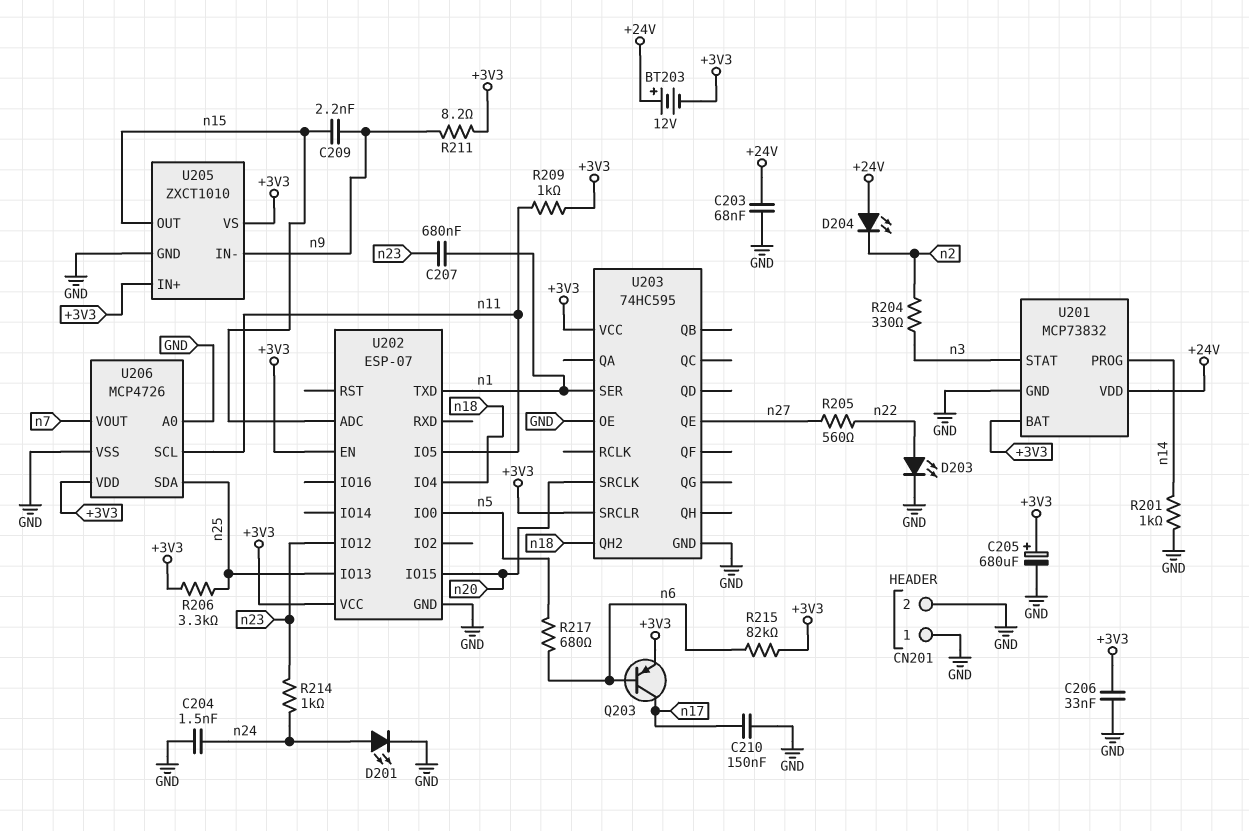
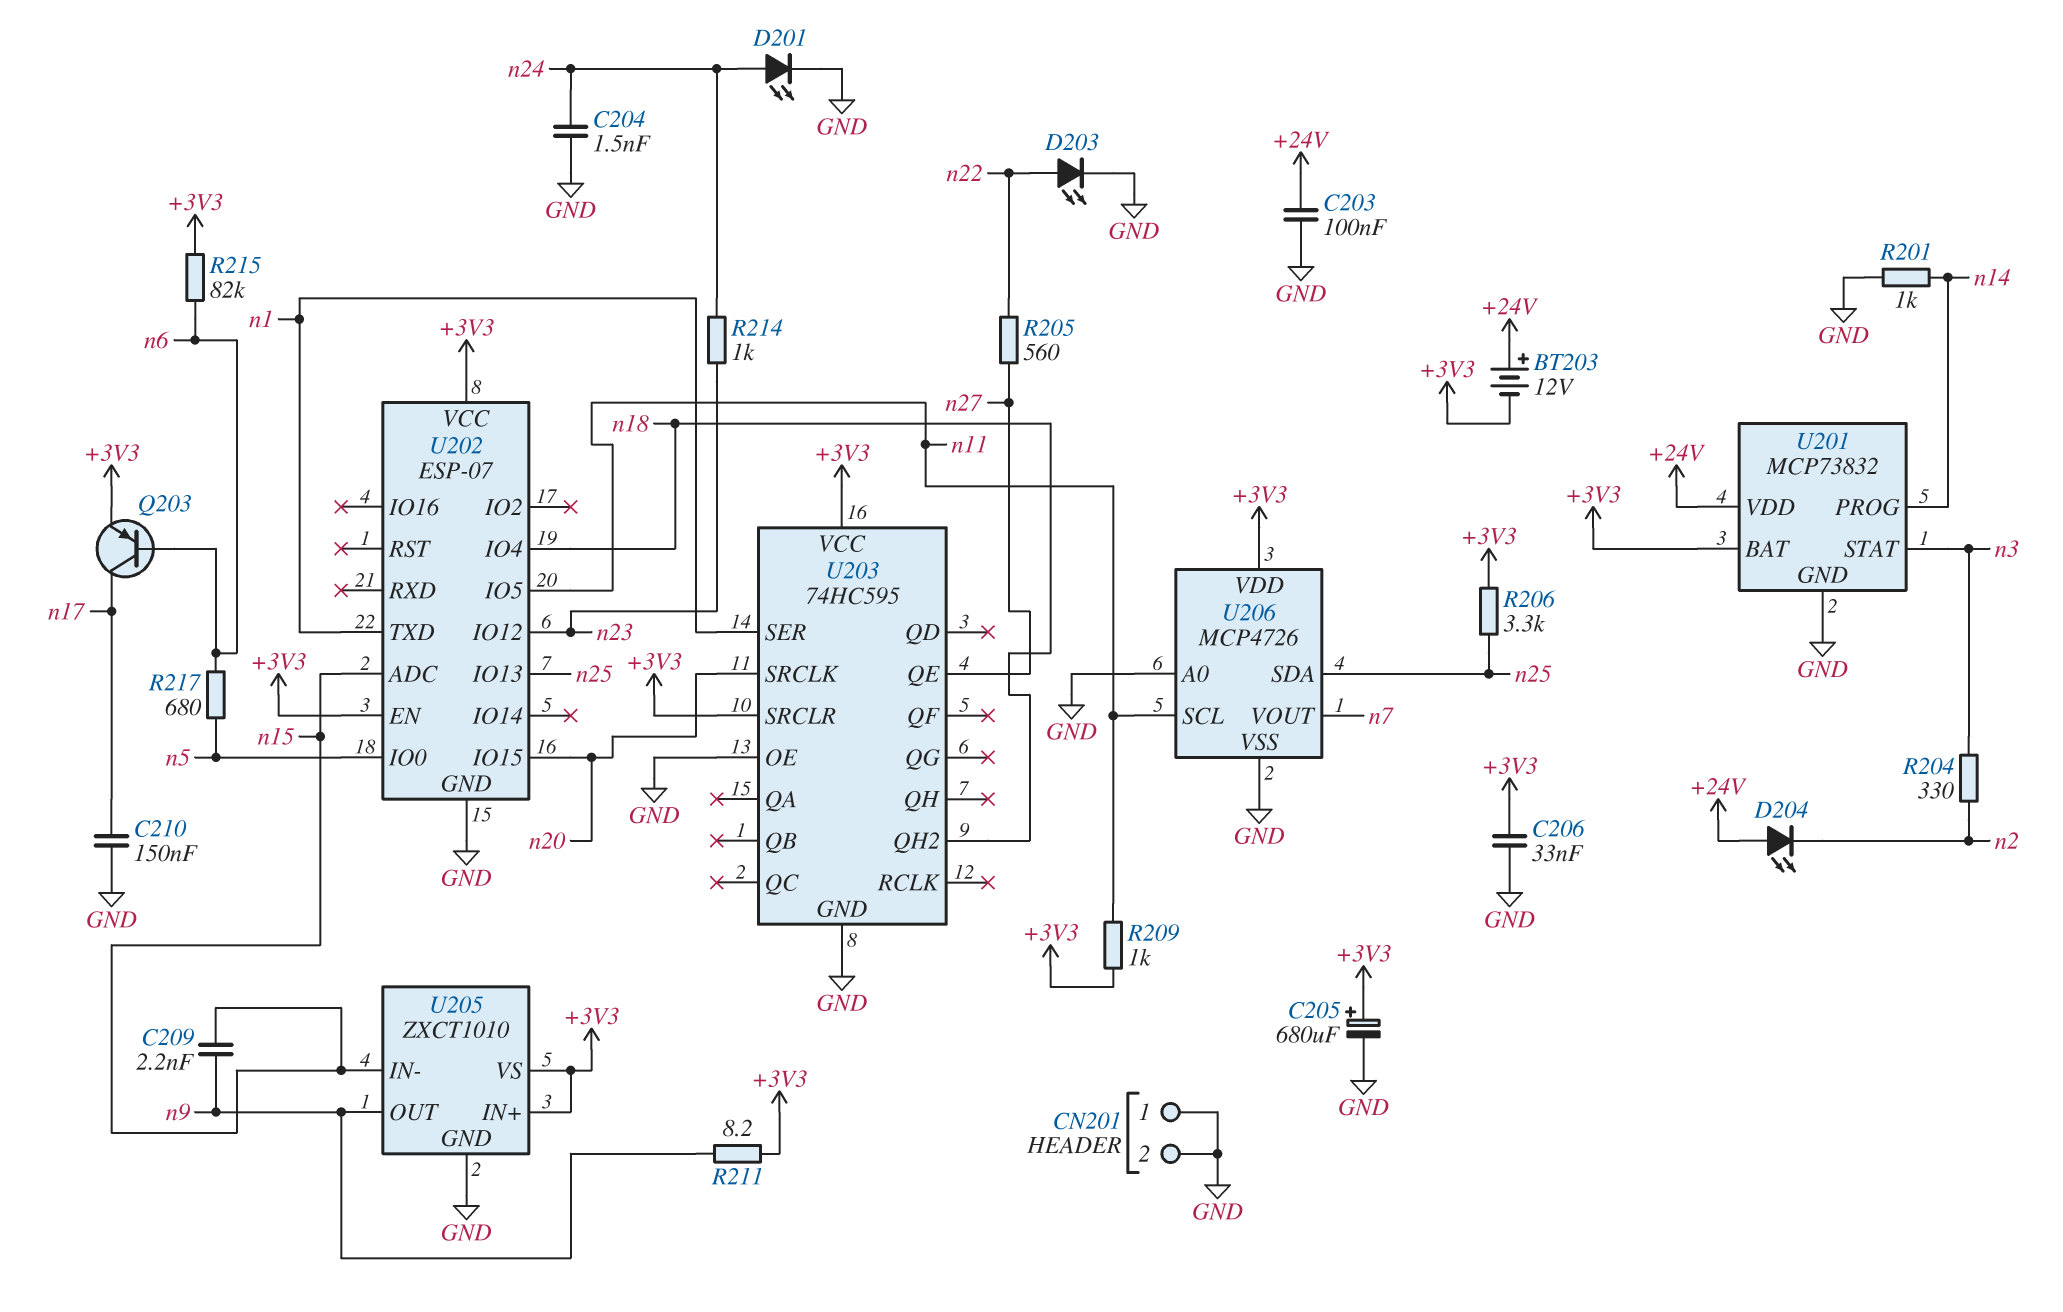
C203: 68nF (+24V, GND) -> 100nF (+24V, GND)
C207: 680nF (n1, n23) -> none
U205 pin IN-: n9 -> n15
U205 pin OUT: n15 -> n9

